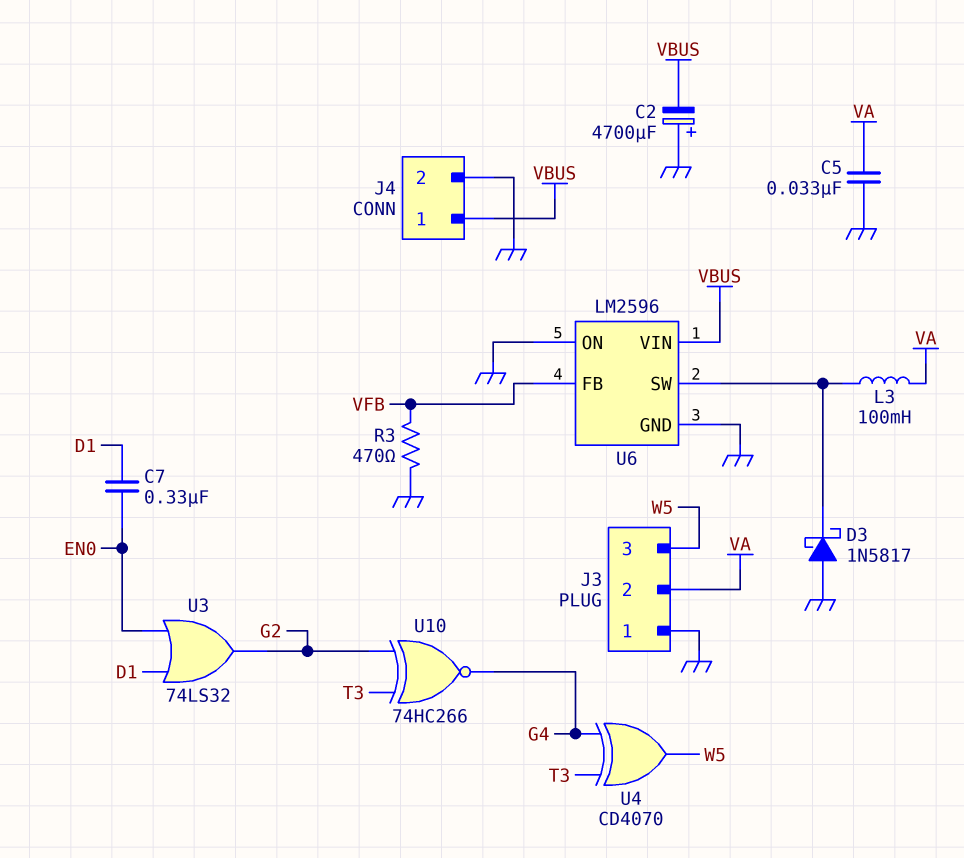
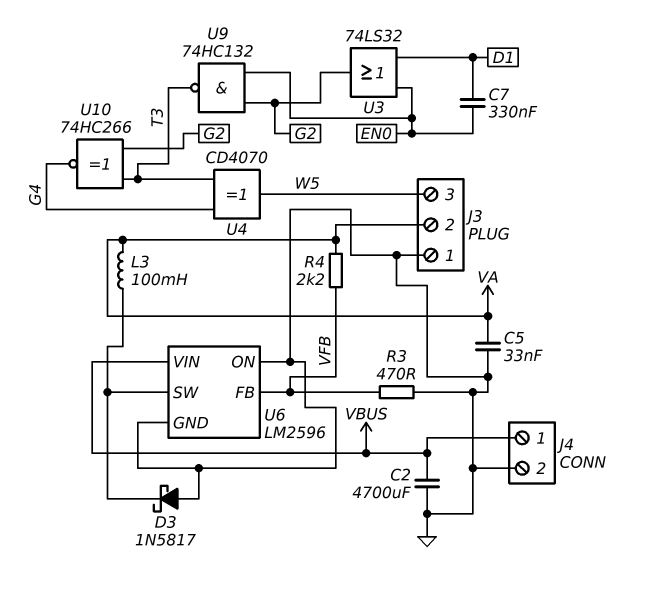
C2: 4700uF (plus GND, minus VBUS) -> 4700uF (GND, VBUS)
R4: none -> 2.2k (VA, VFB)
U9: none -> NAND 74HC132 (in EN0, in G2, out T3)

